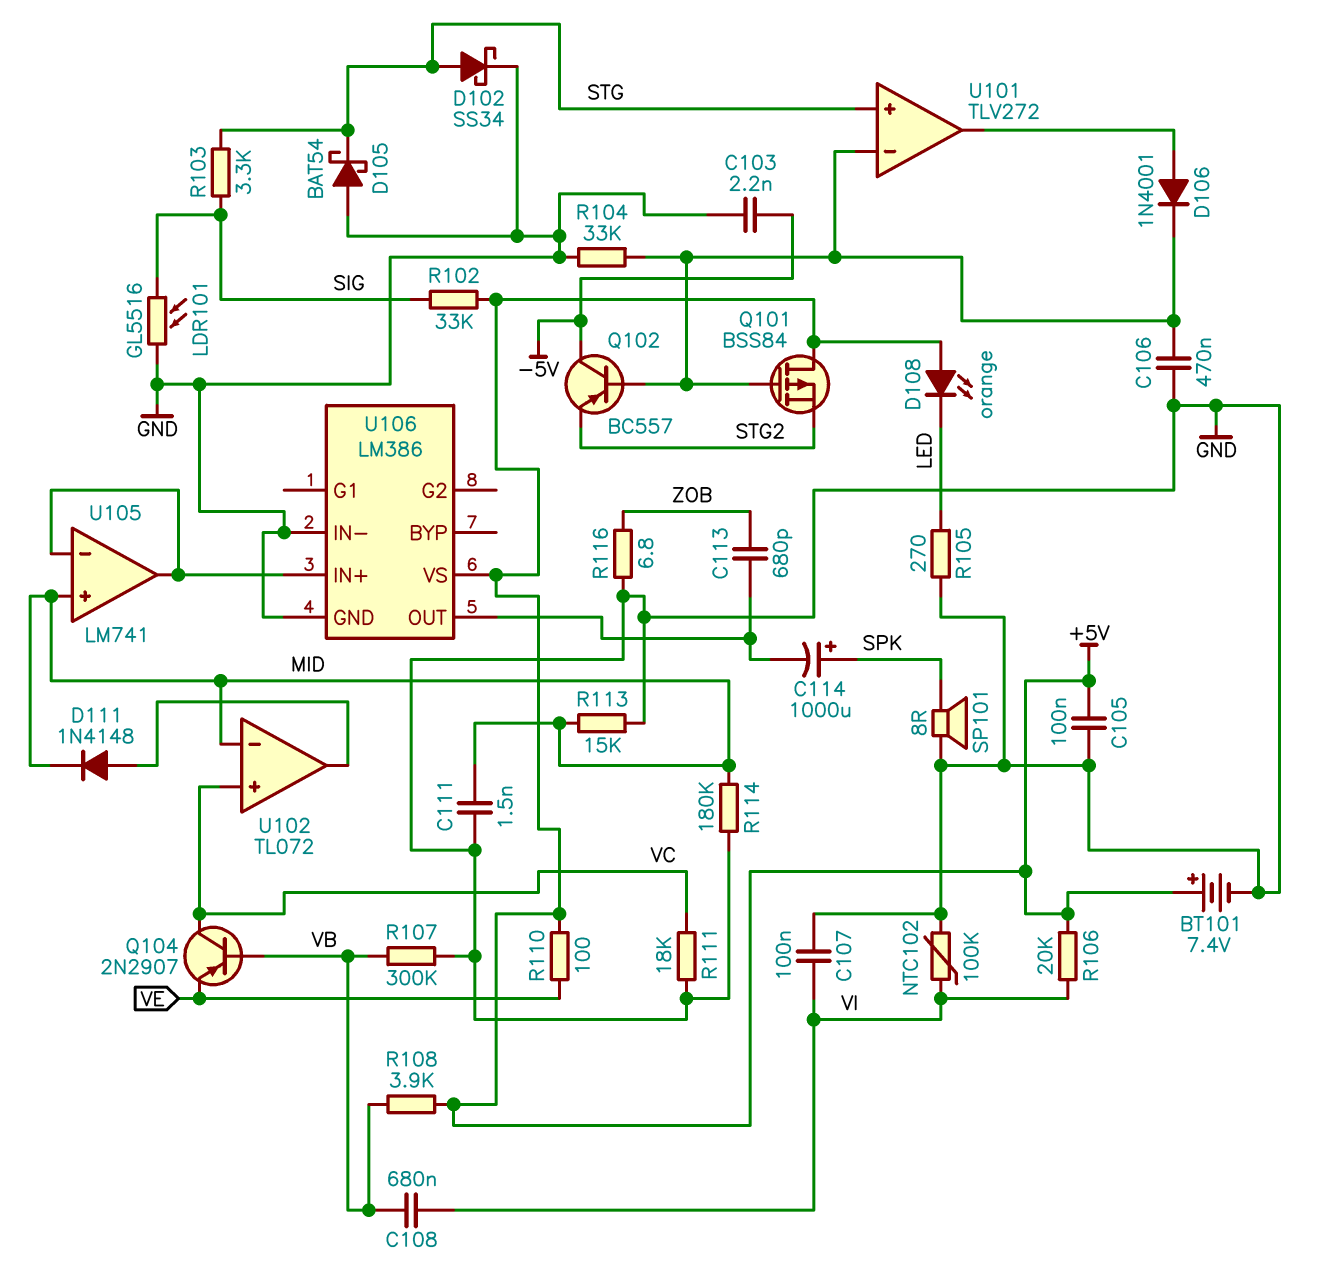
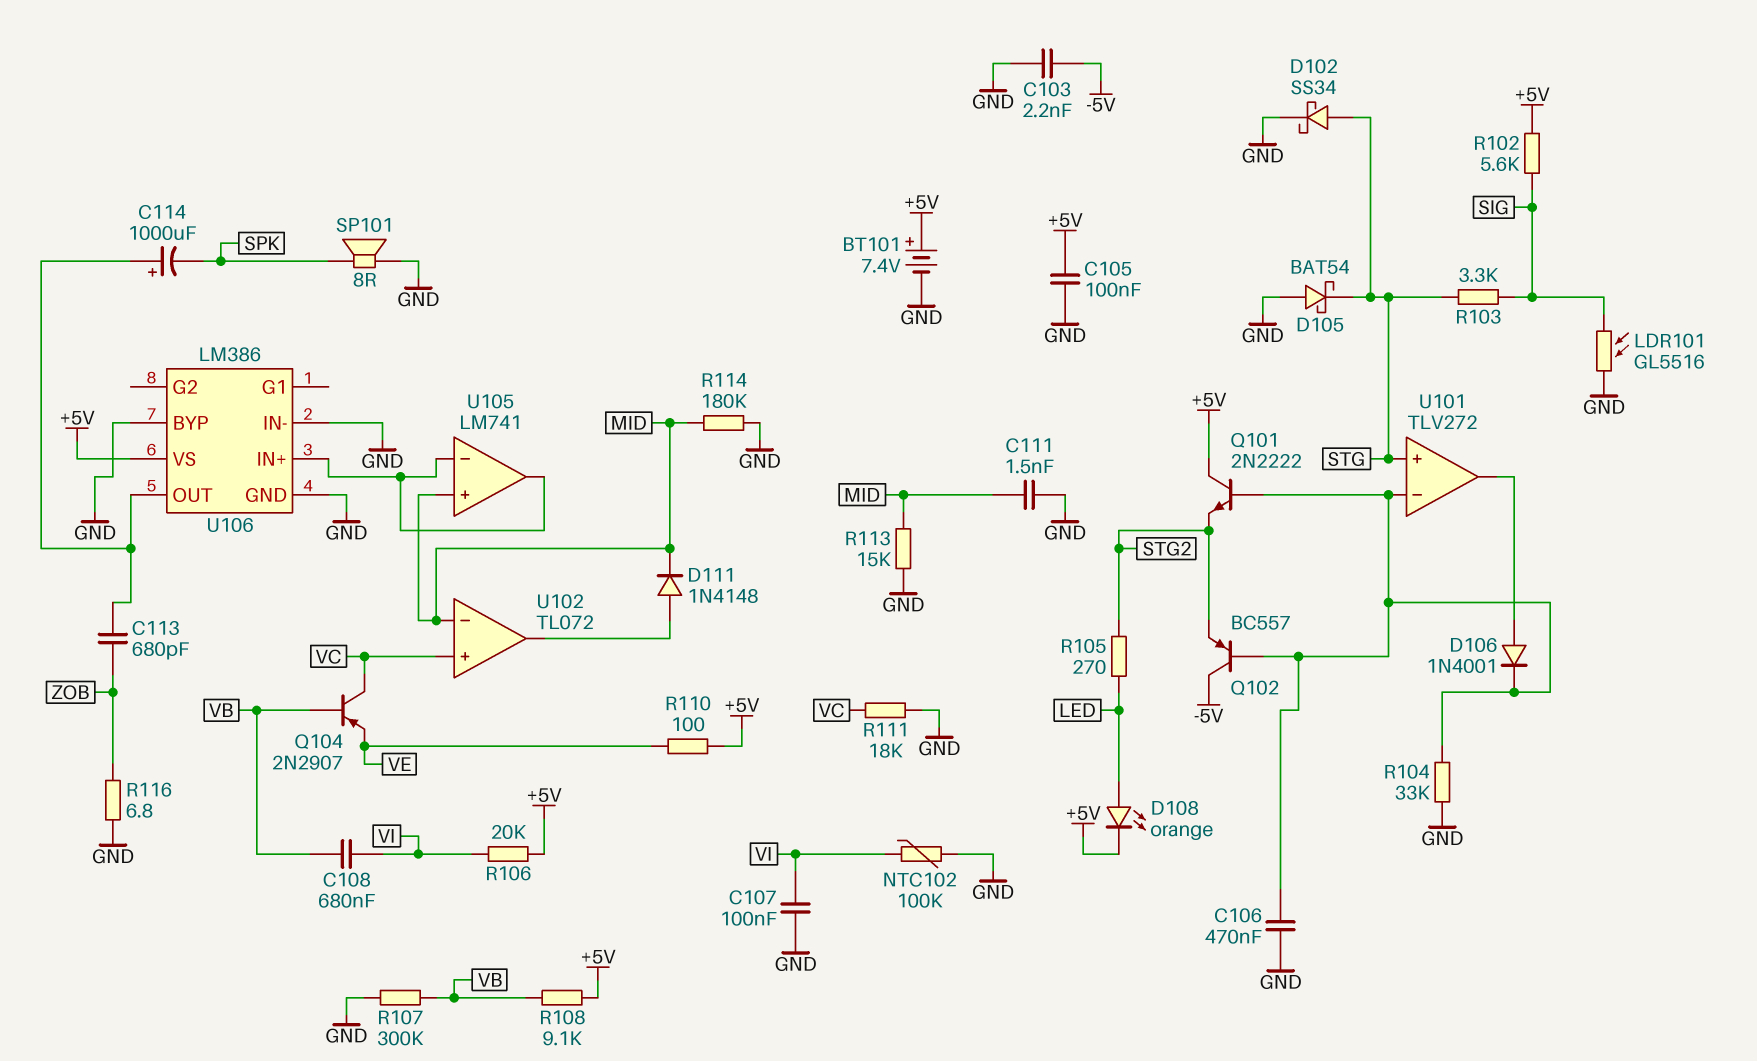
C114: 1000uF (plus SPK, minus U106/OUT) -> 1000uF (plus U106/OUT, minus SPK)
D108: LED orange (A +5V, K LED) -> LED orange (A LED, K +5V)
Q101: PMOS BSS84 (G U101/in-, D +5V, S STG2) -> NPN 2N2222 (B U101/in-, C +5V, E STG2)
R102: 33k (+5V, SIG) -> 5.6k (+5V, SIG)
R105: 270 (GND, LED) -> 270 (LED, STG2)
R108: 3.9k (+5V, VB) -> 9.1k (+5V, VB)
U106 pin BYP: none -> GND

